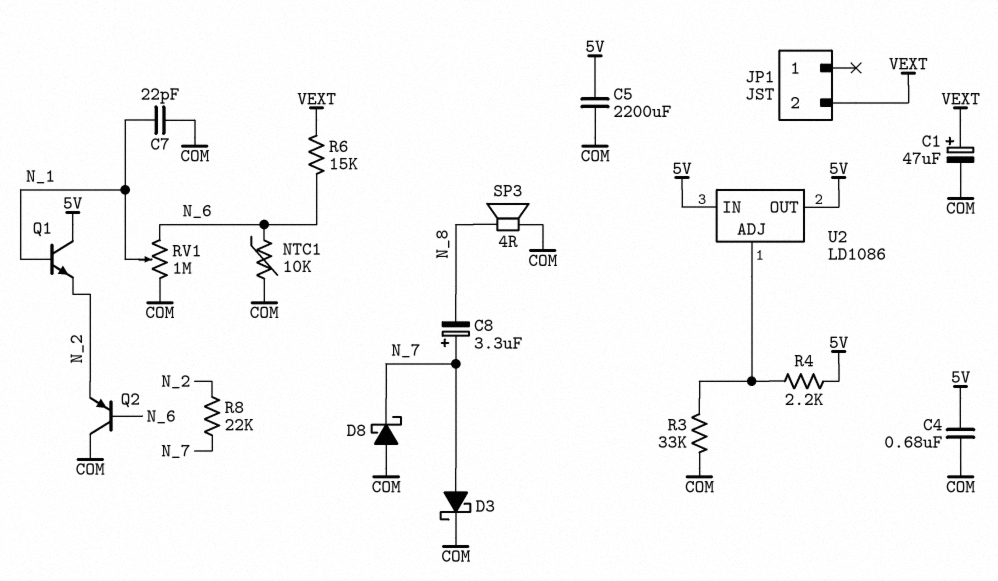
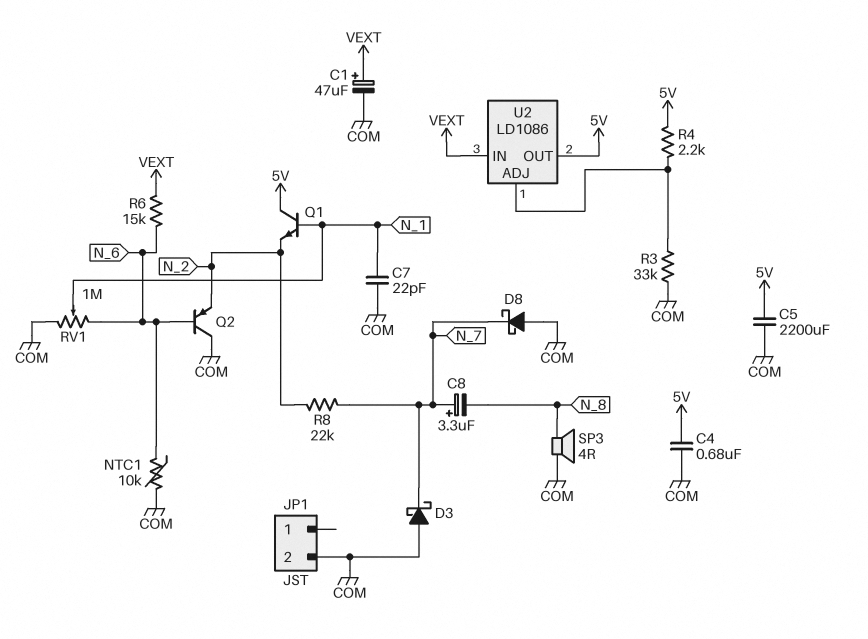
D3: schottky (A N_7, K COM) -> schottky (A COM, K N_7)
JP1 pin 2: VEXT -> COM
U2 pin IN: 5V -> VEXT

